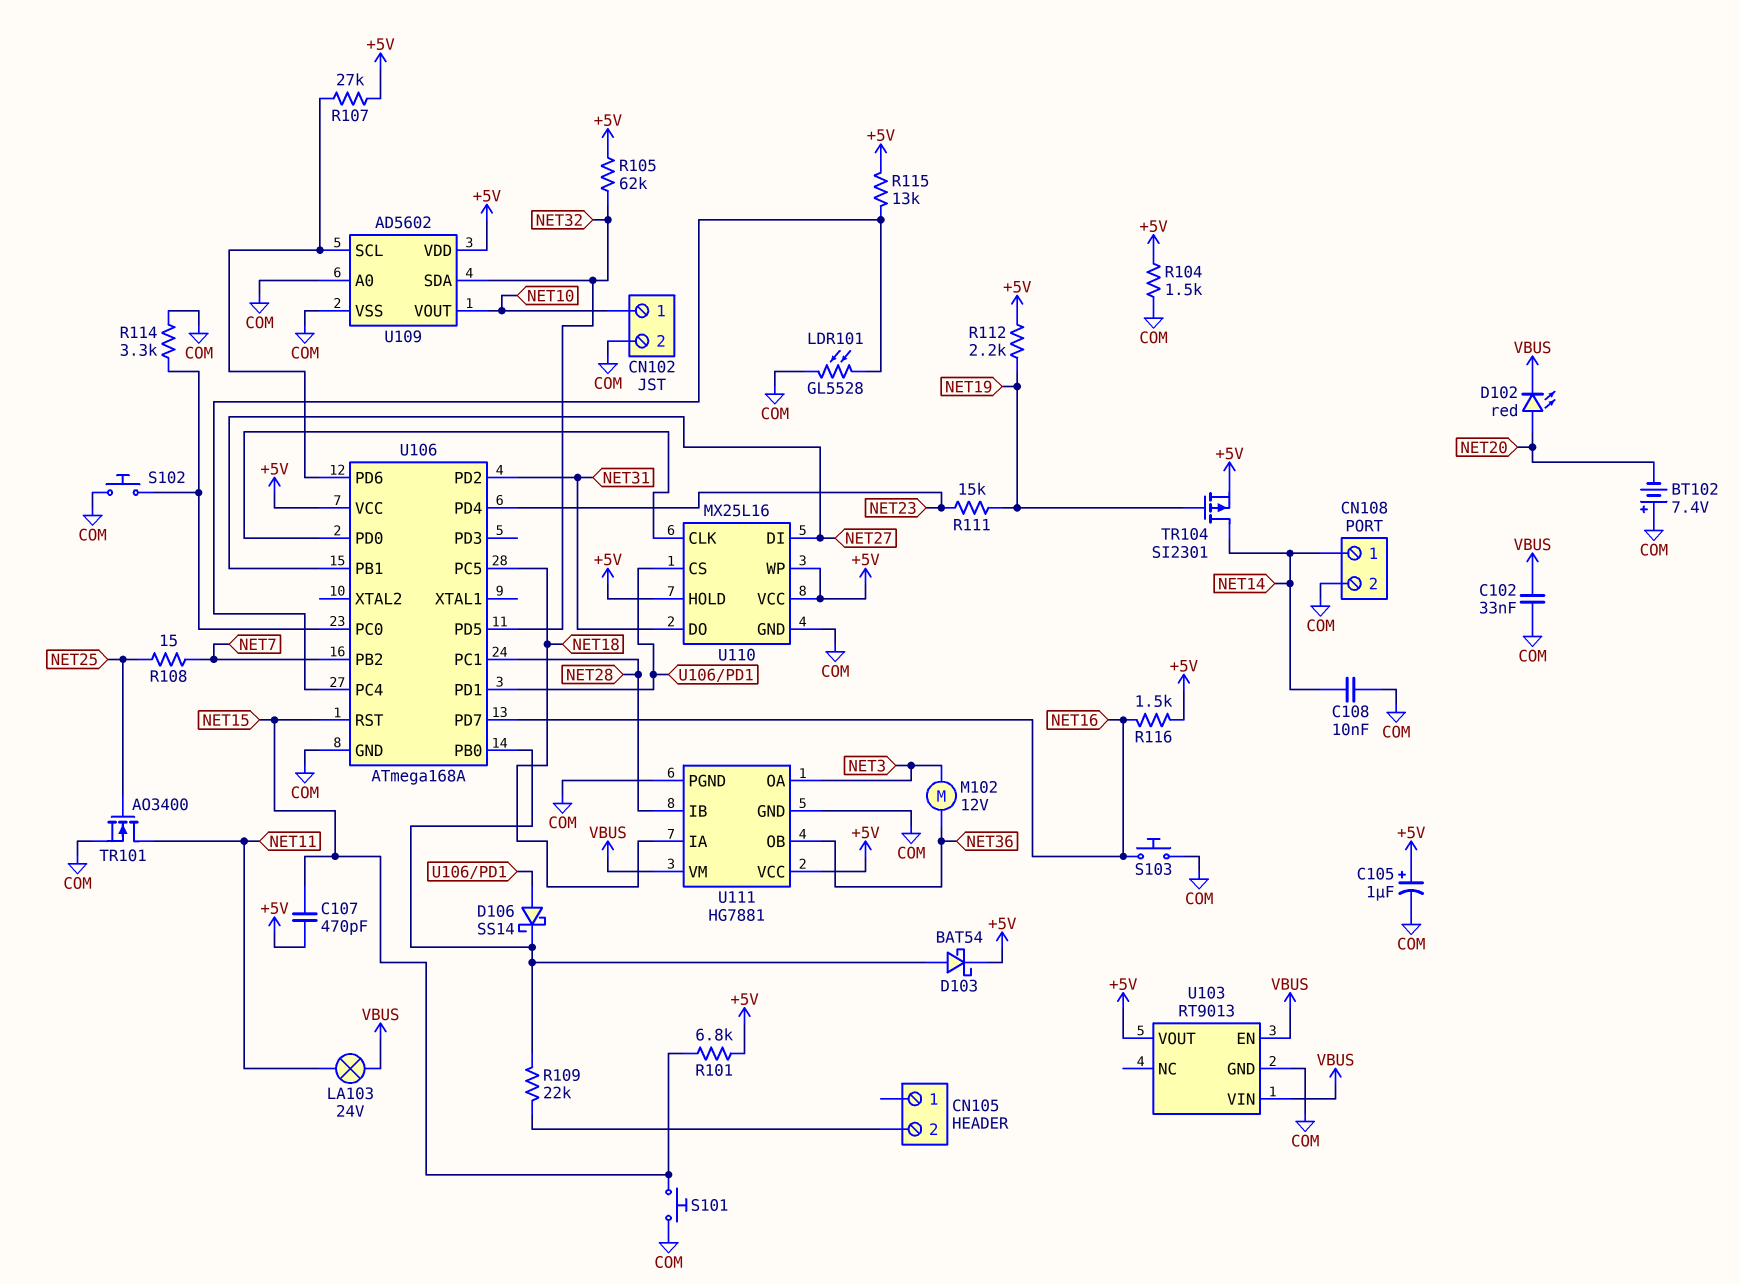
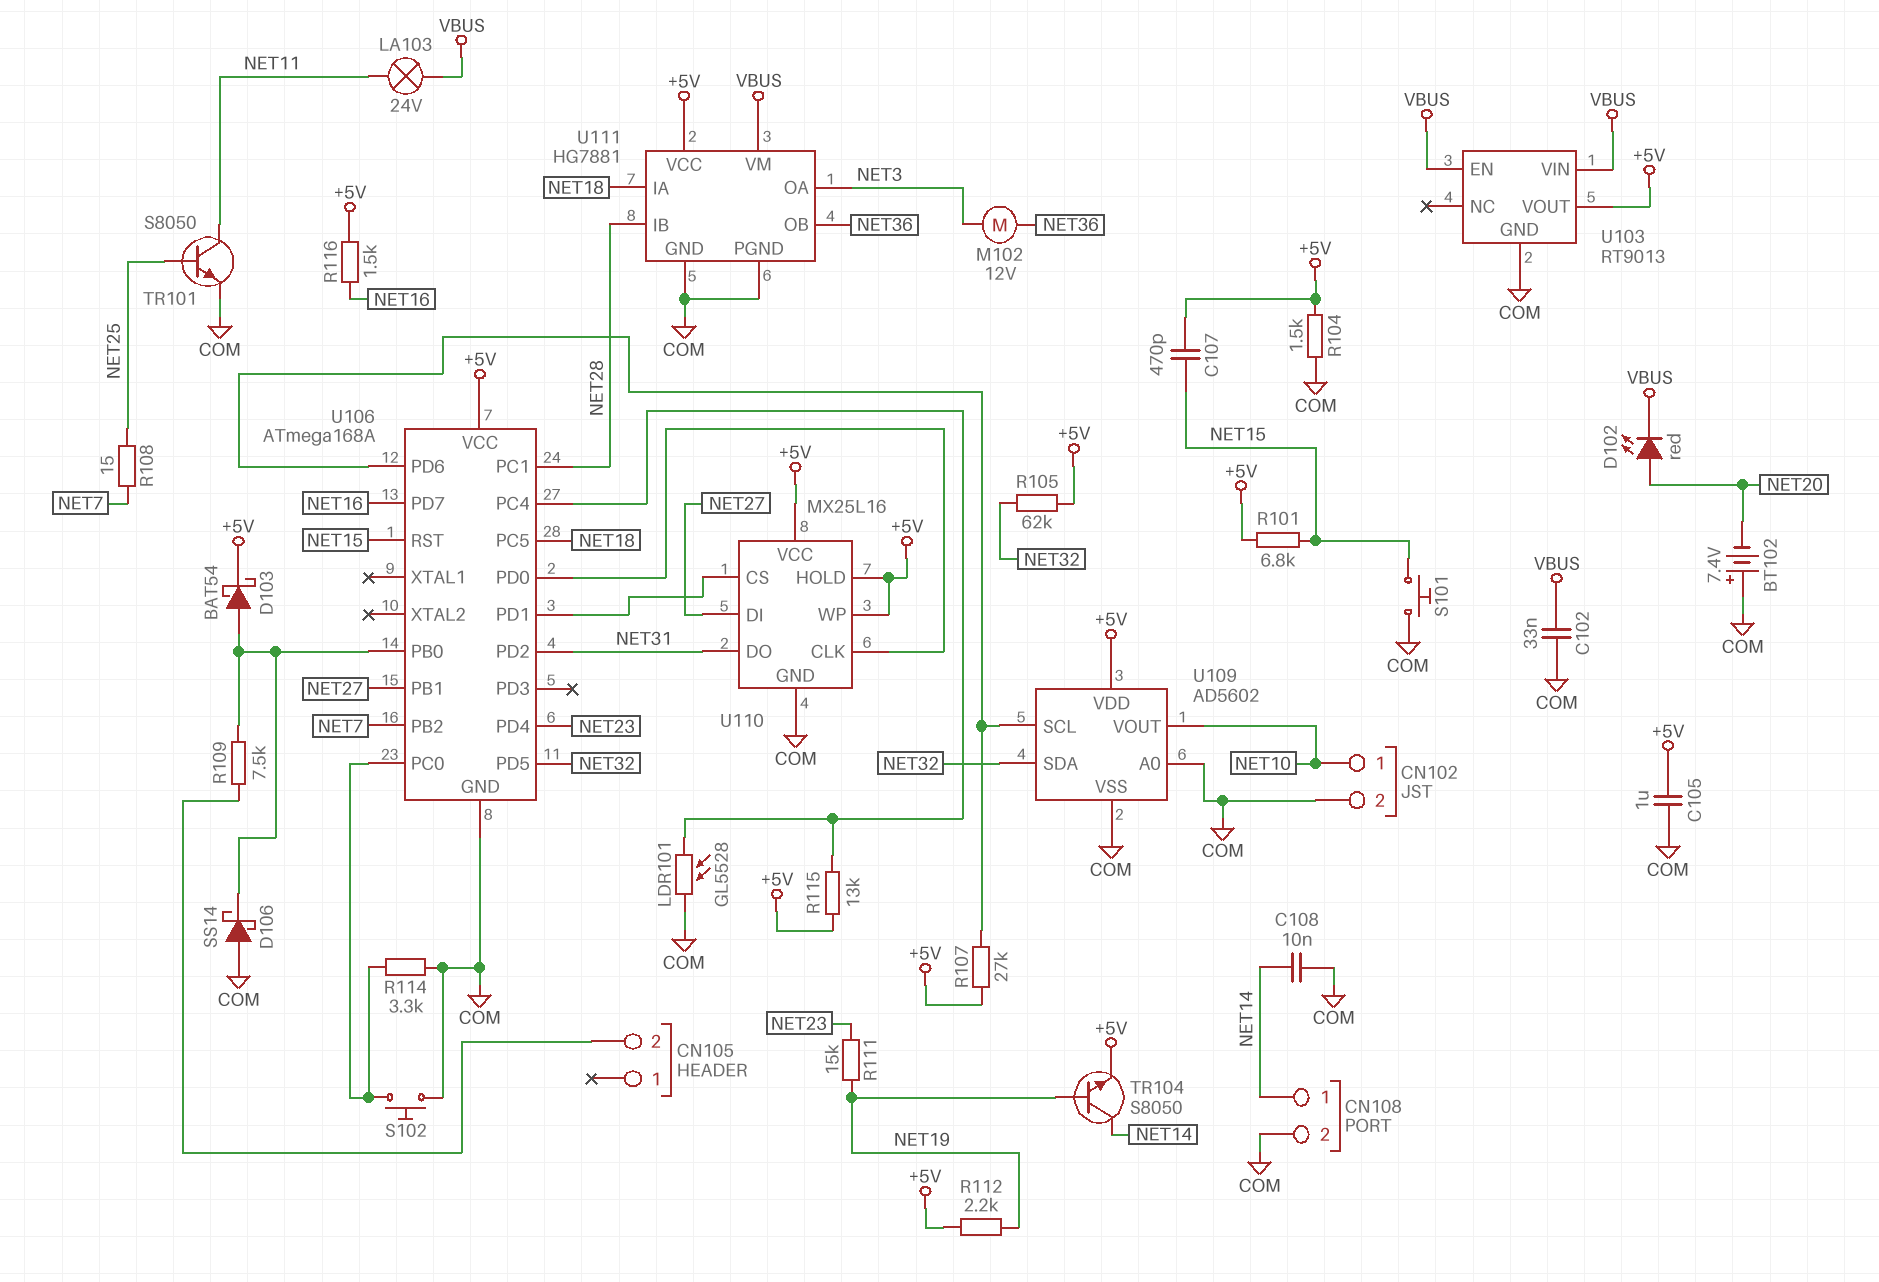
C105: 1uF (plus +5V, minus COM) -> 1uF (+5V, COM)
D106: schottky SS14 (A U106/PD1, K U106/PB0) -> schottky SS14 (A COM, K U106/PB0)
R109: 22k (CN105/2, U106/PB0) -> 7.5k (CN105/2, U106/PB0)
S103: button (COM, NET16) -> none
TR101: NMOS AO3400 (G NET25, D NET11, S COM) -> NPN S8050 (B NET25, C NET11, E COM)
TR104: PMOS SI2301 (G NET19, D NET14, S +5V) -> NPN S8050 (B NET19, C NET14, E +5V)

